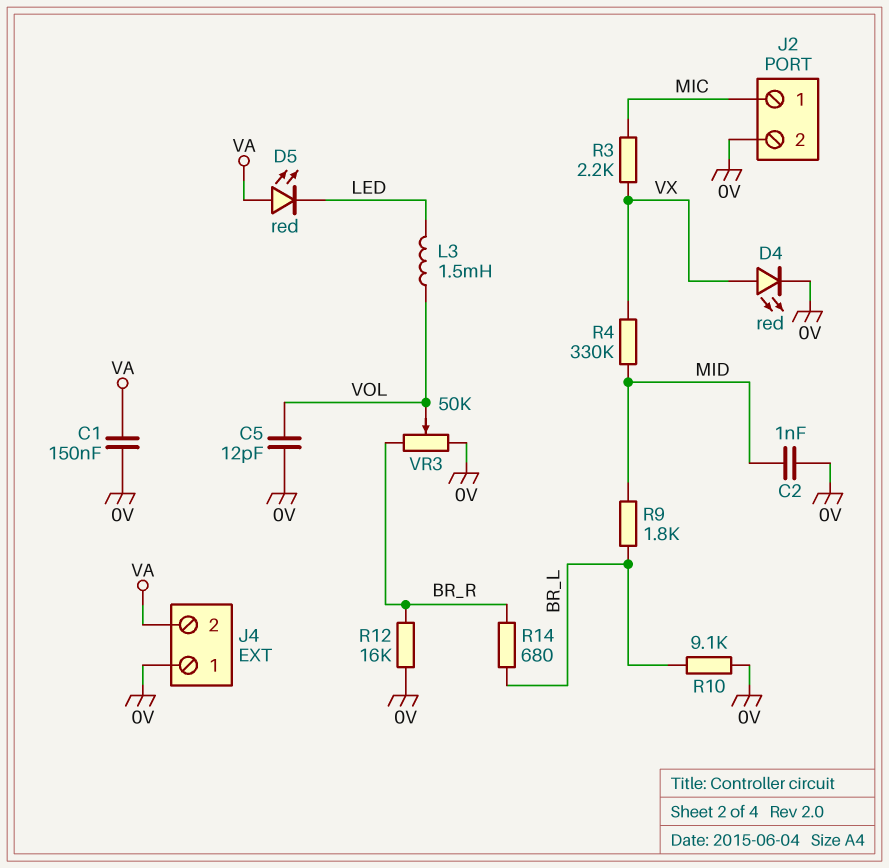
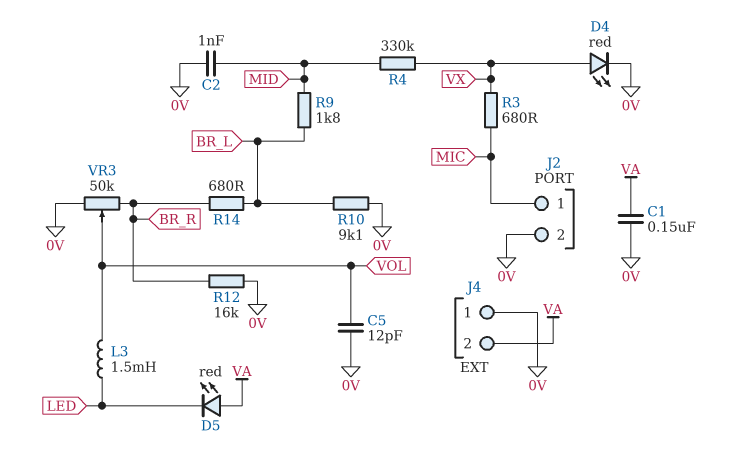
R3: 2.2k (MIC, VX) -> 680 (MIC, VX)

